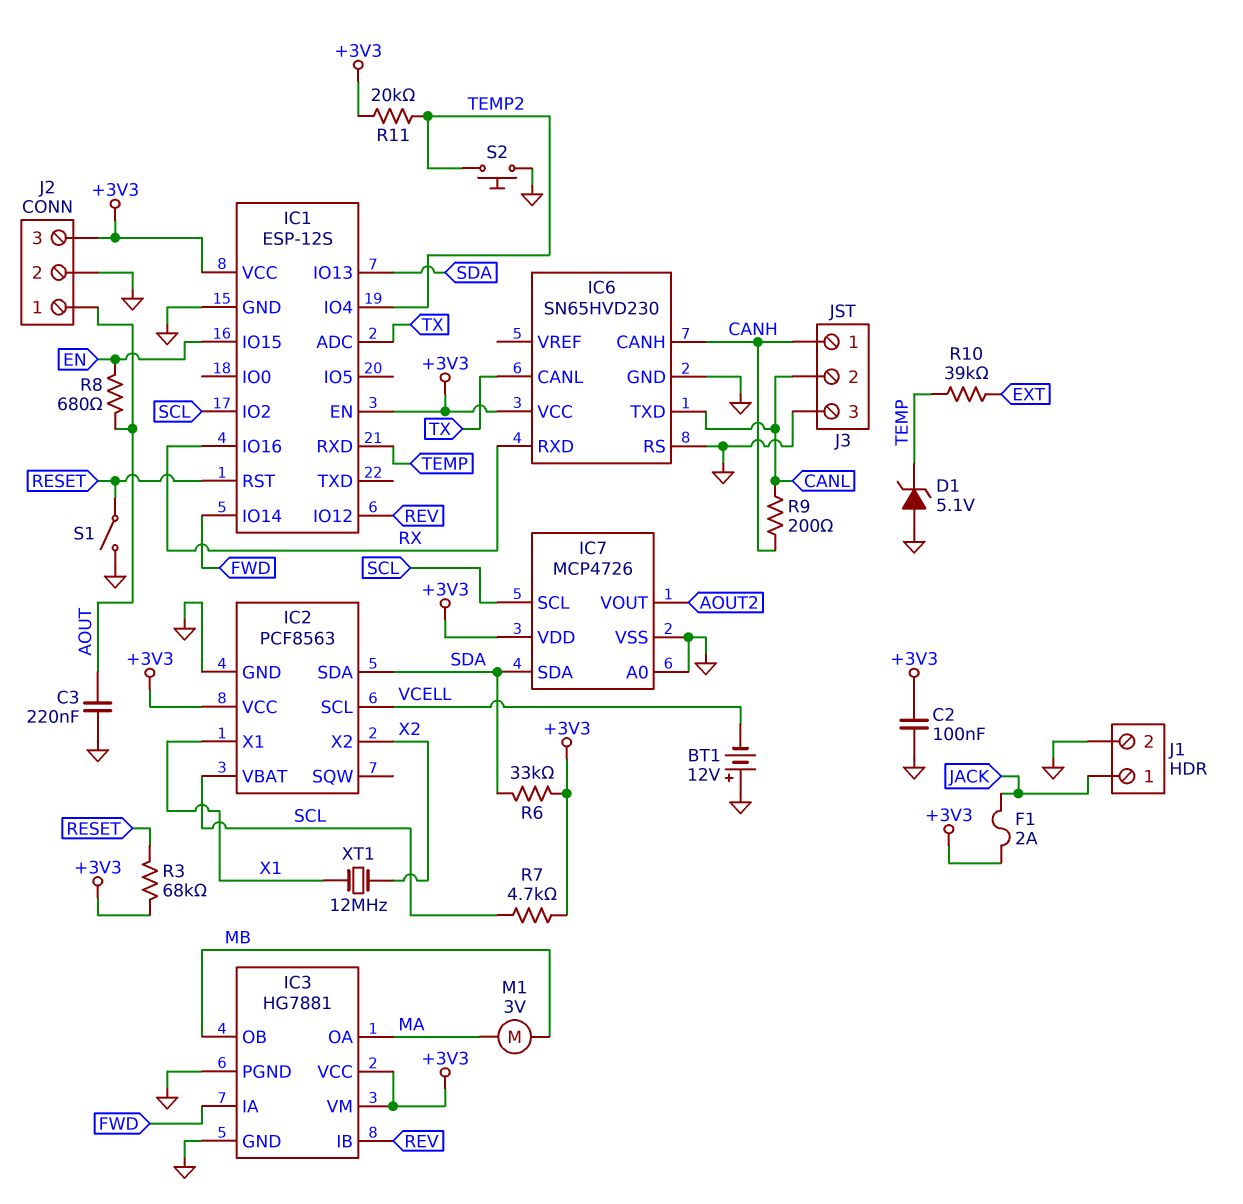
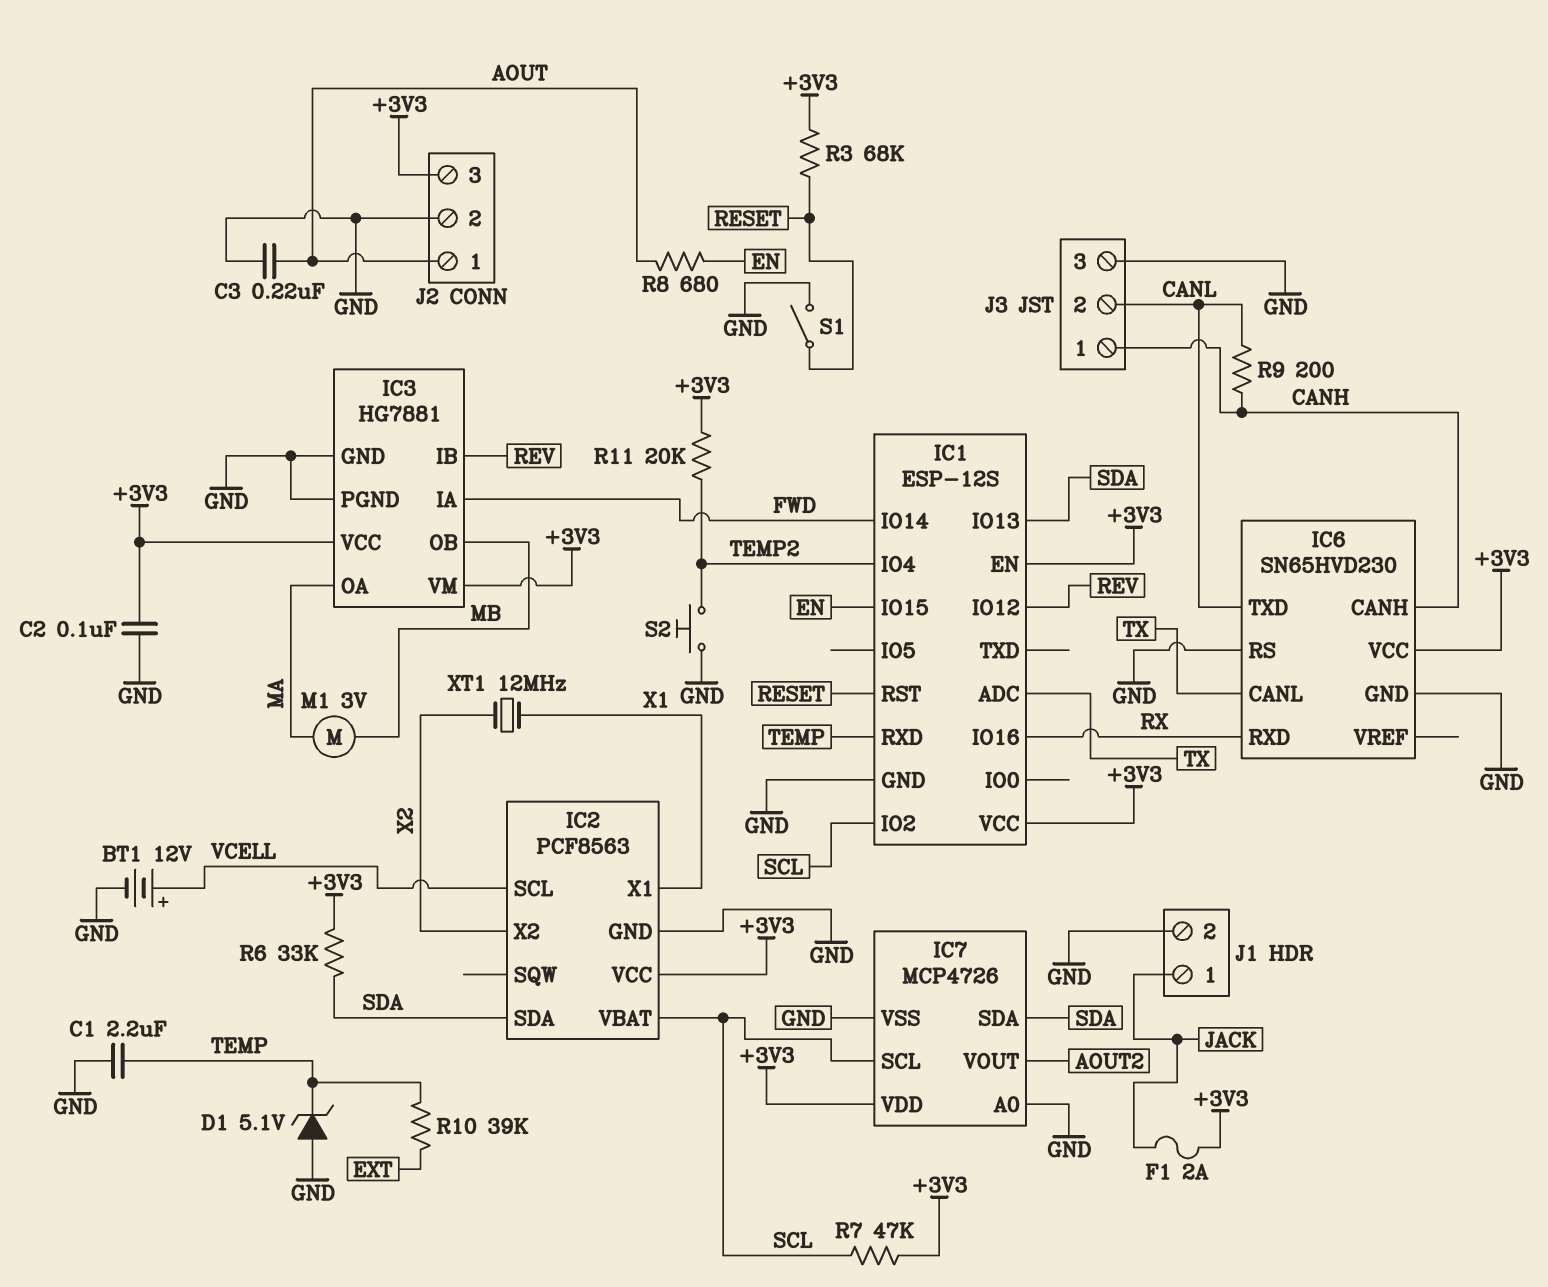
BT1: 12V (plus GND, minus VCELL) -> 12V (plus VCELL, minus GND)
C1: none -> 2.2uF (GND, TEMP)
R7: 4.7k (+3V3, SCL) -> 47k (+3V3, SCL)

